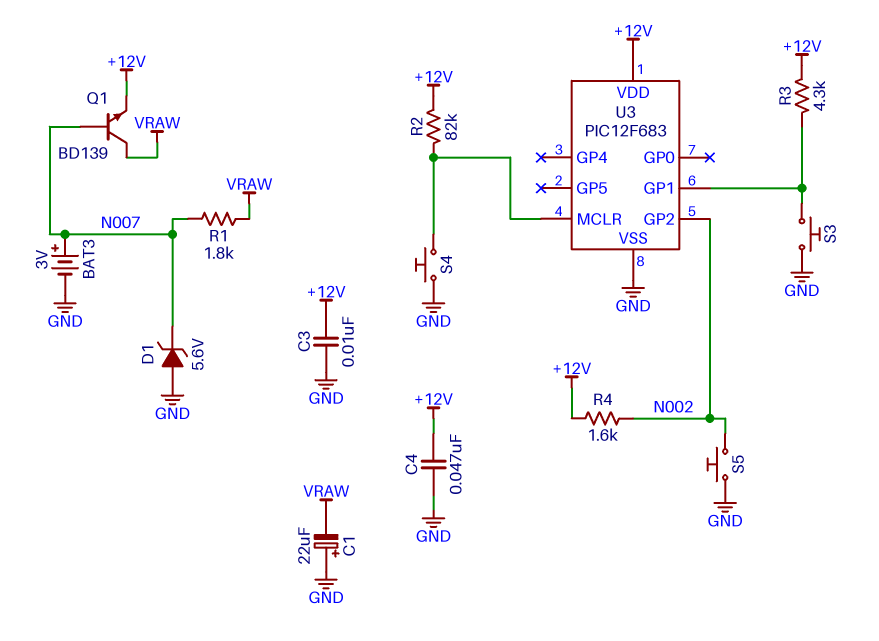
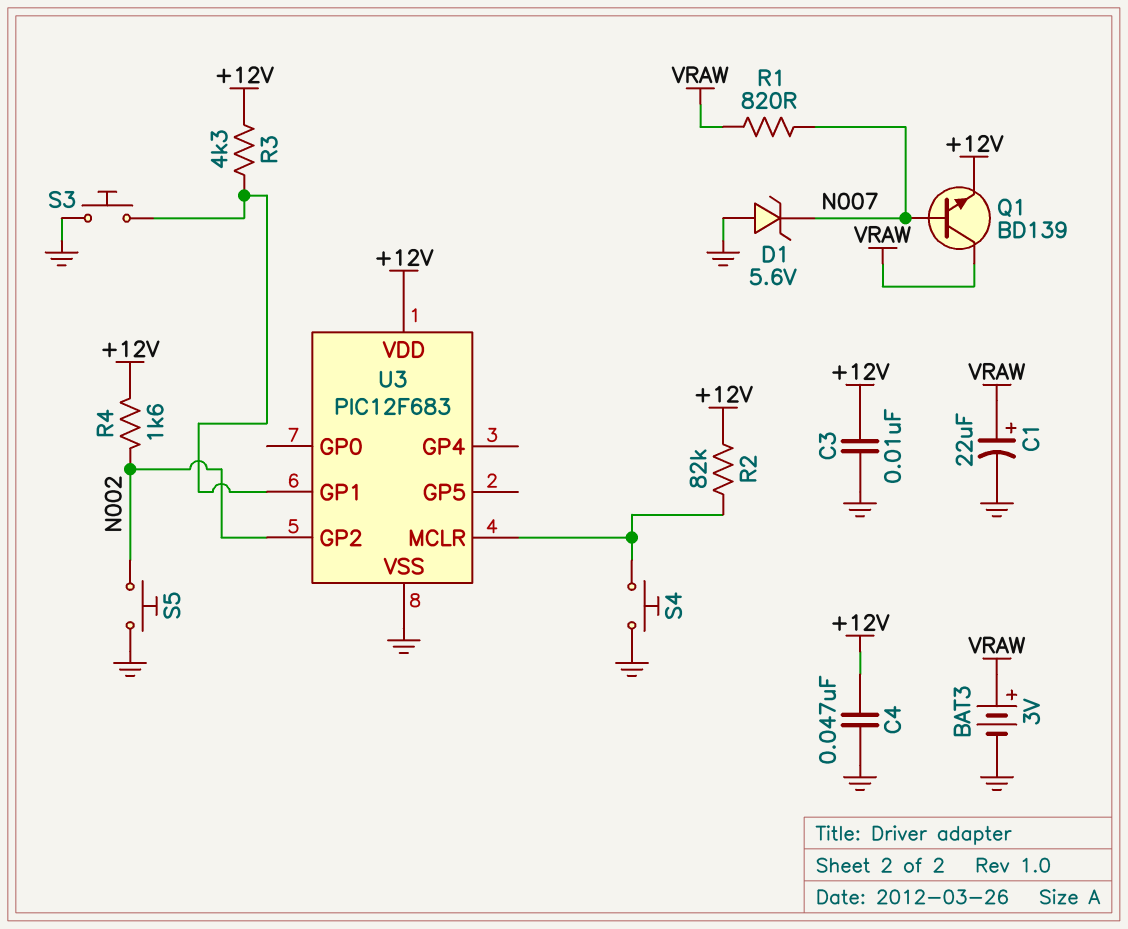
BAT3: 3V (plus N007, minus GND) -> 3V (plus VRAW, minus GND)
C1: 22uF (plus GND, minus VRAW) -> 22uF (plus VRAW, minus GND)
R1: 1.8k (N007, VRAW) -> 820 (N007, VRAW)

